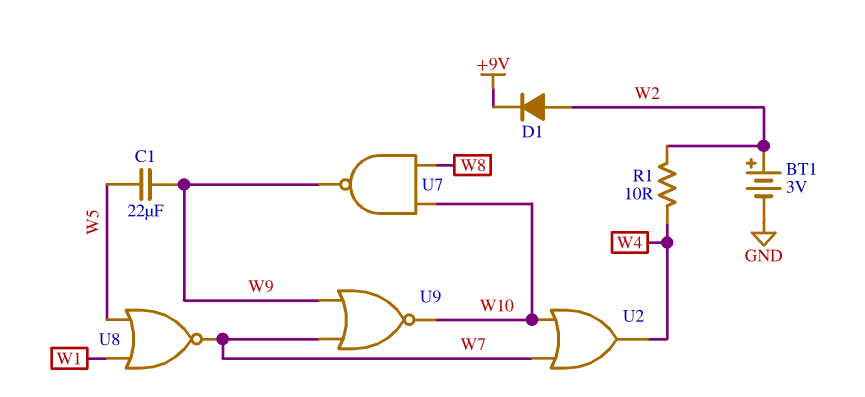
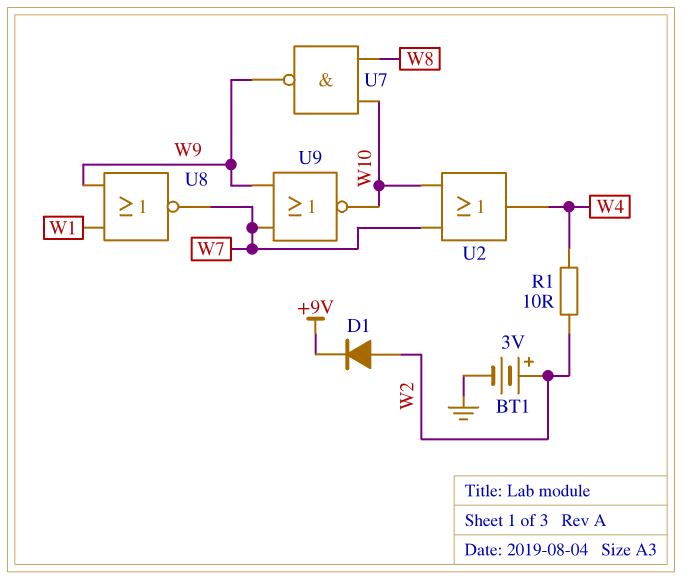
C1: 22uF (W5, W9) -> none
U8: NOR (in W1, in W5, out W7) -> NOR (in W1, in W9, out W7)

